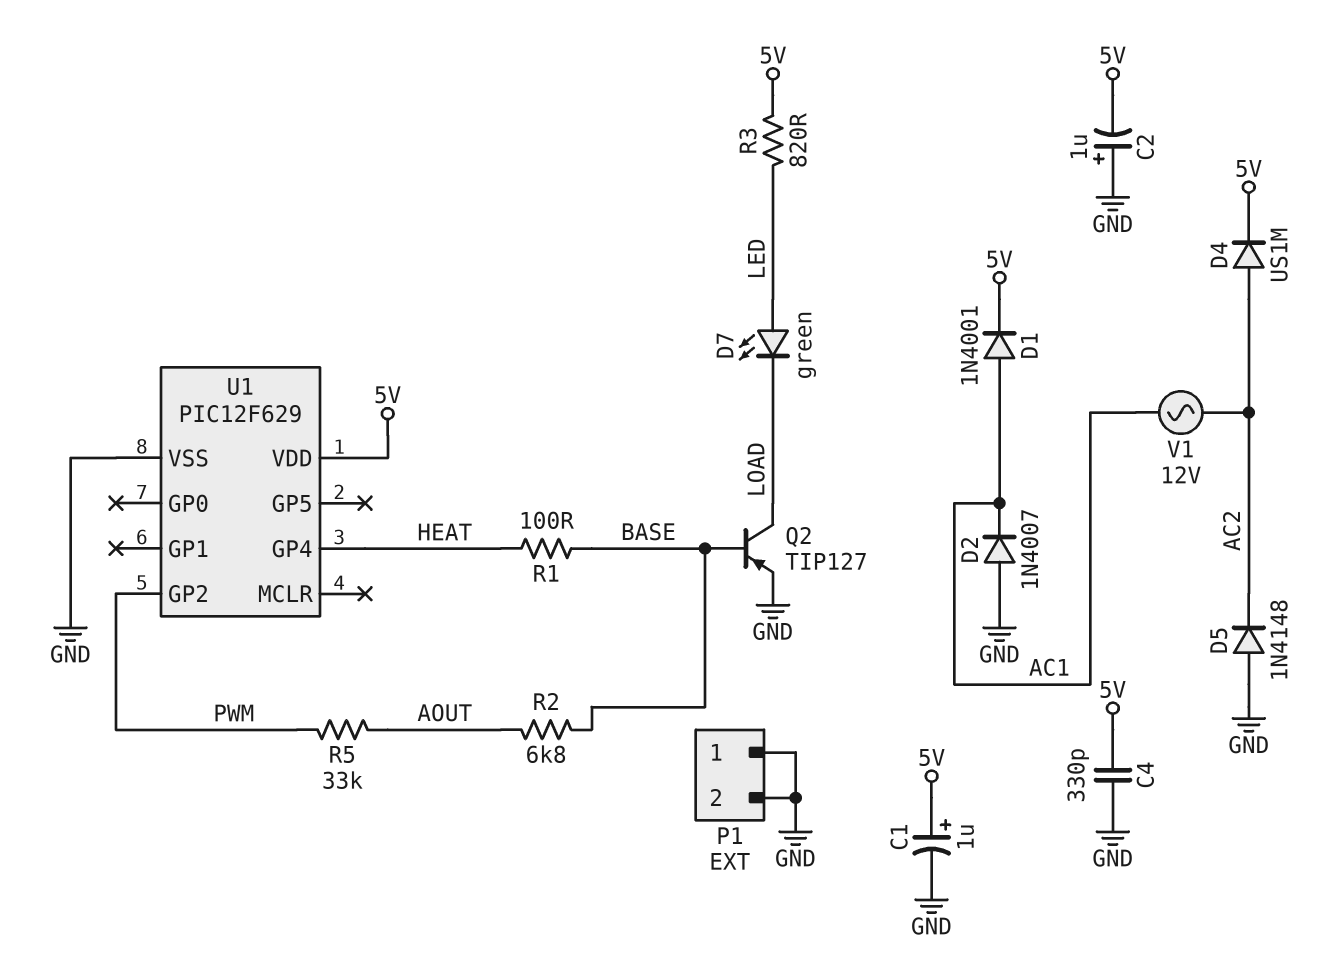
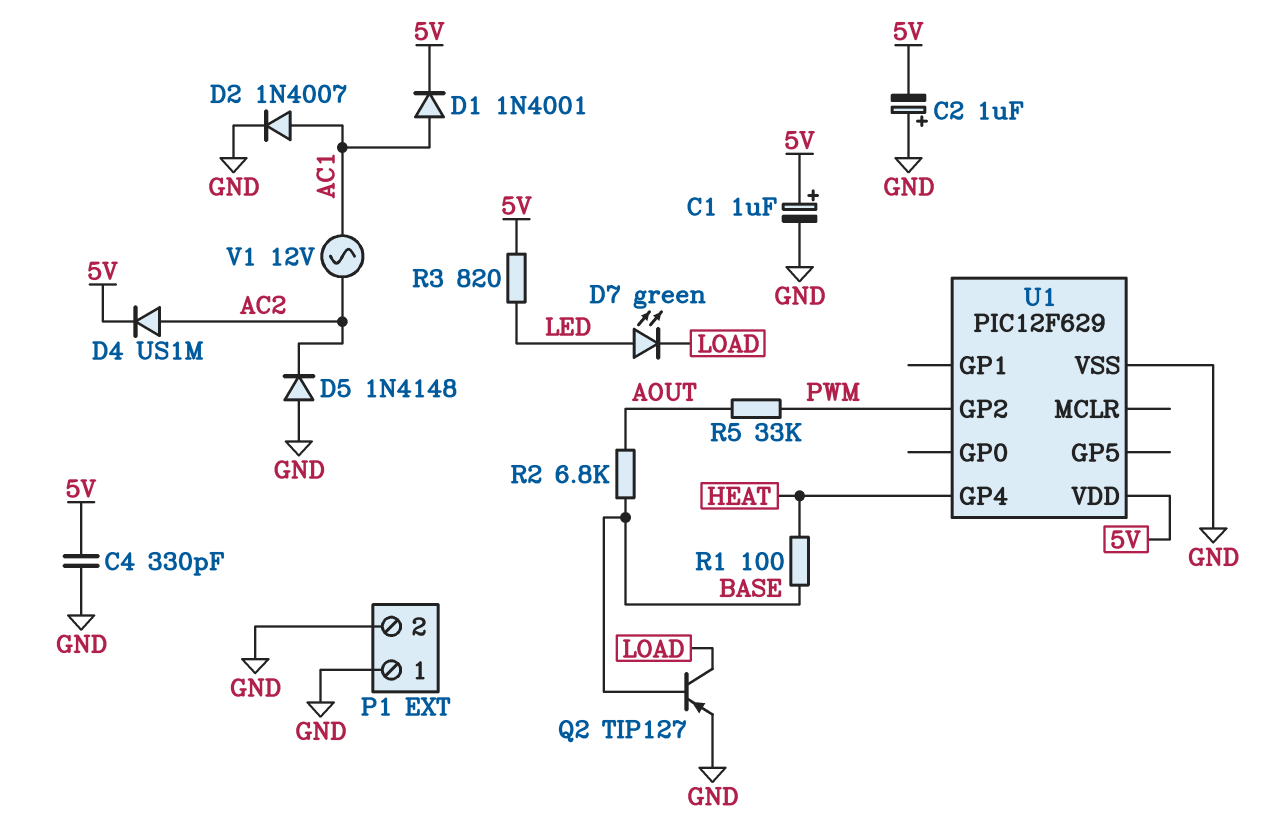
D2: diode 1N4007 (A GND, K AC1) -> diode 1N4007 (A AC1, K GND)

